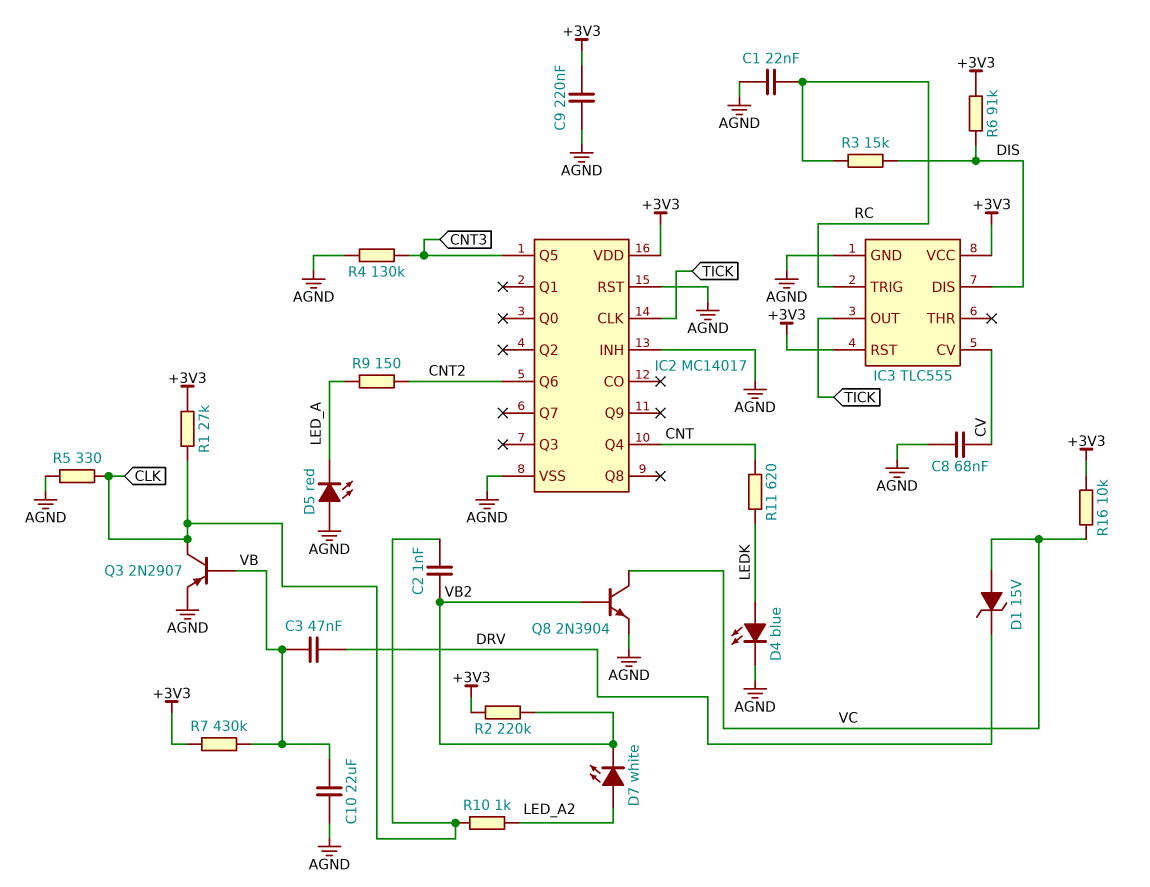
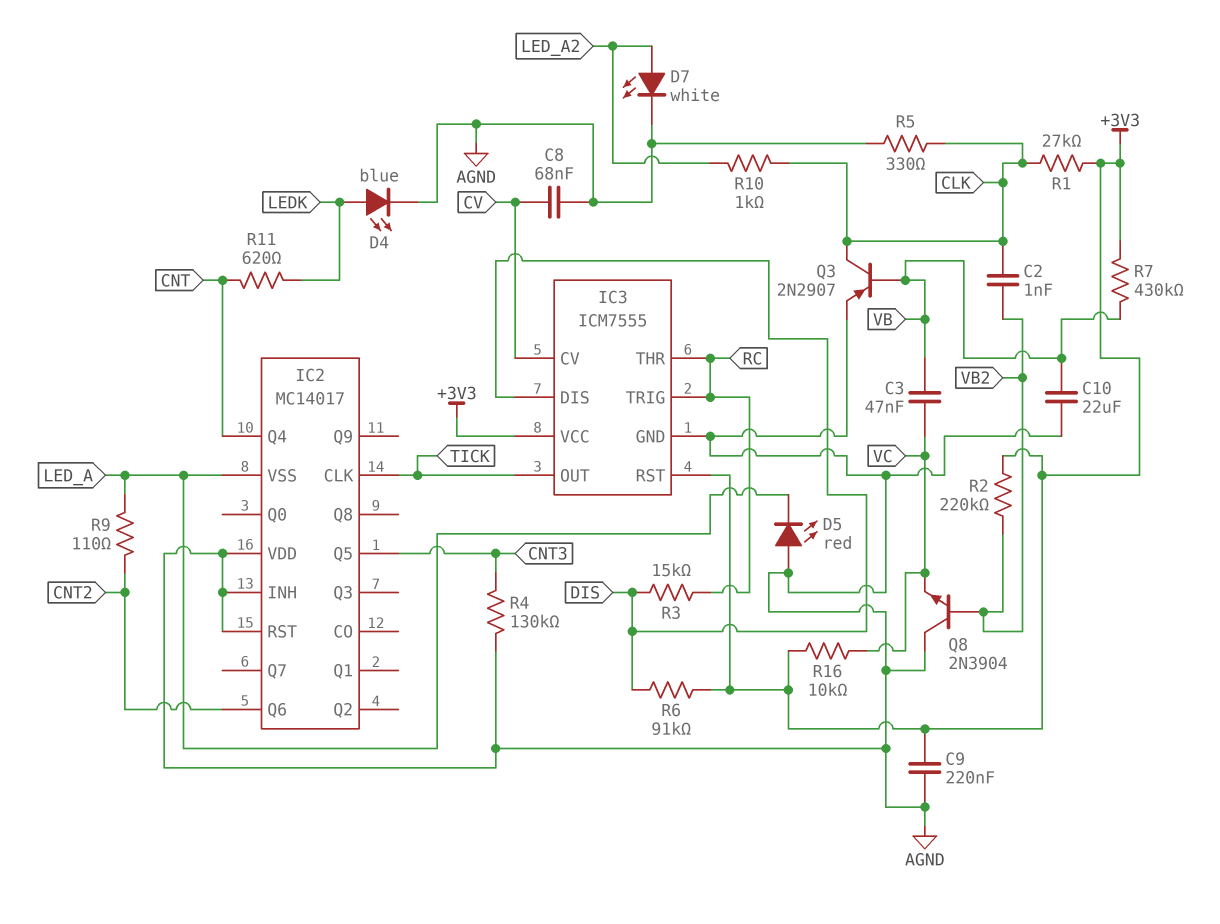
C1: 22nF (AGND, RC) -> none
C3: 47nF (DRV, VB) -> 47nF (VB, VC)
D1: zener 15V (A VC, K DRV) -> none
D7: LED white (A LED_A2, K VB2) -> LED white (A LED_A2, K AGND)
IC2 pin VDD: +3V3 -> AGND
IC2 pin VSS: AGND -> LED_A
IC3: TLC555 -> ICM7555
IC3 pin THR: none -> RC
Q8: NPN 2N3904 (B VB2, C VC, E AGND) -> NPN 2N3904 (B VB2, C AGND, E VC)
R9: 150 (CNT2, LED_A) -> 110 (CNT2, LED_A)

